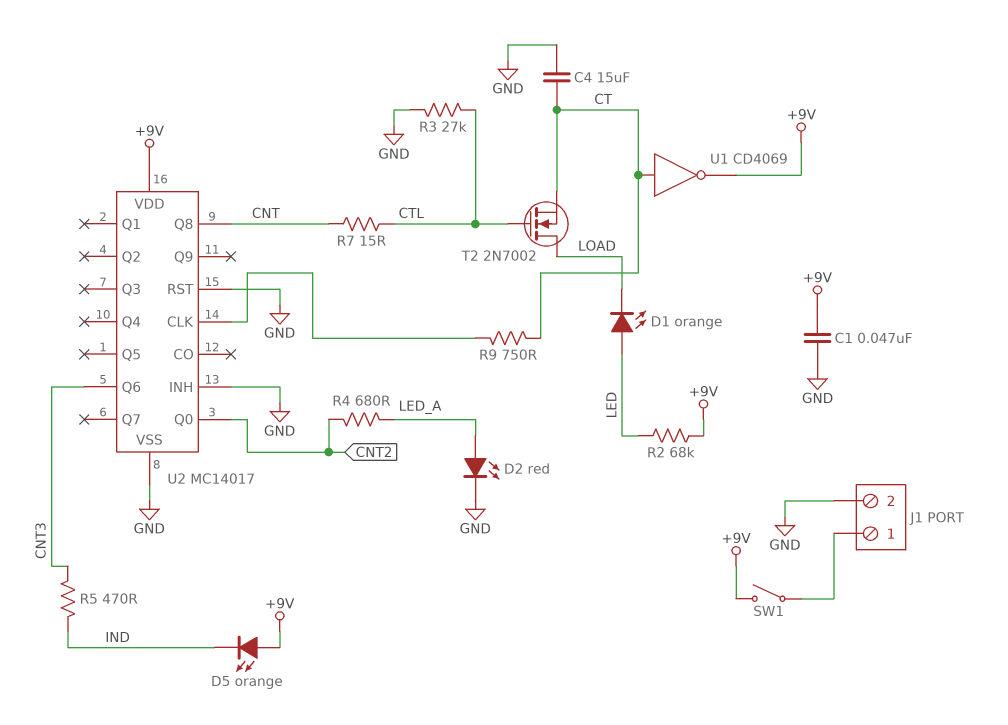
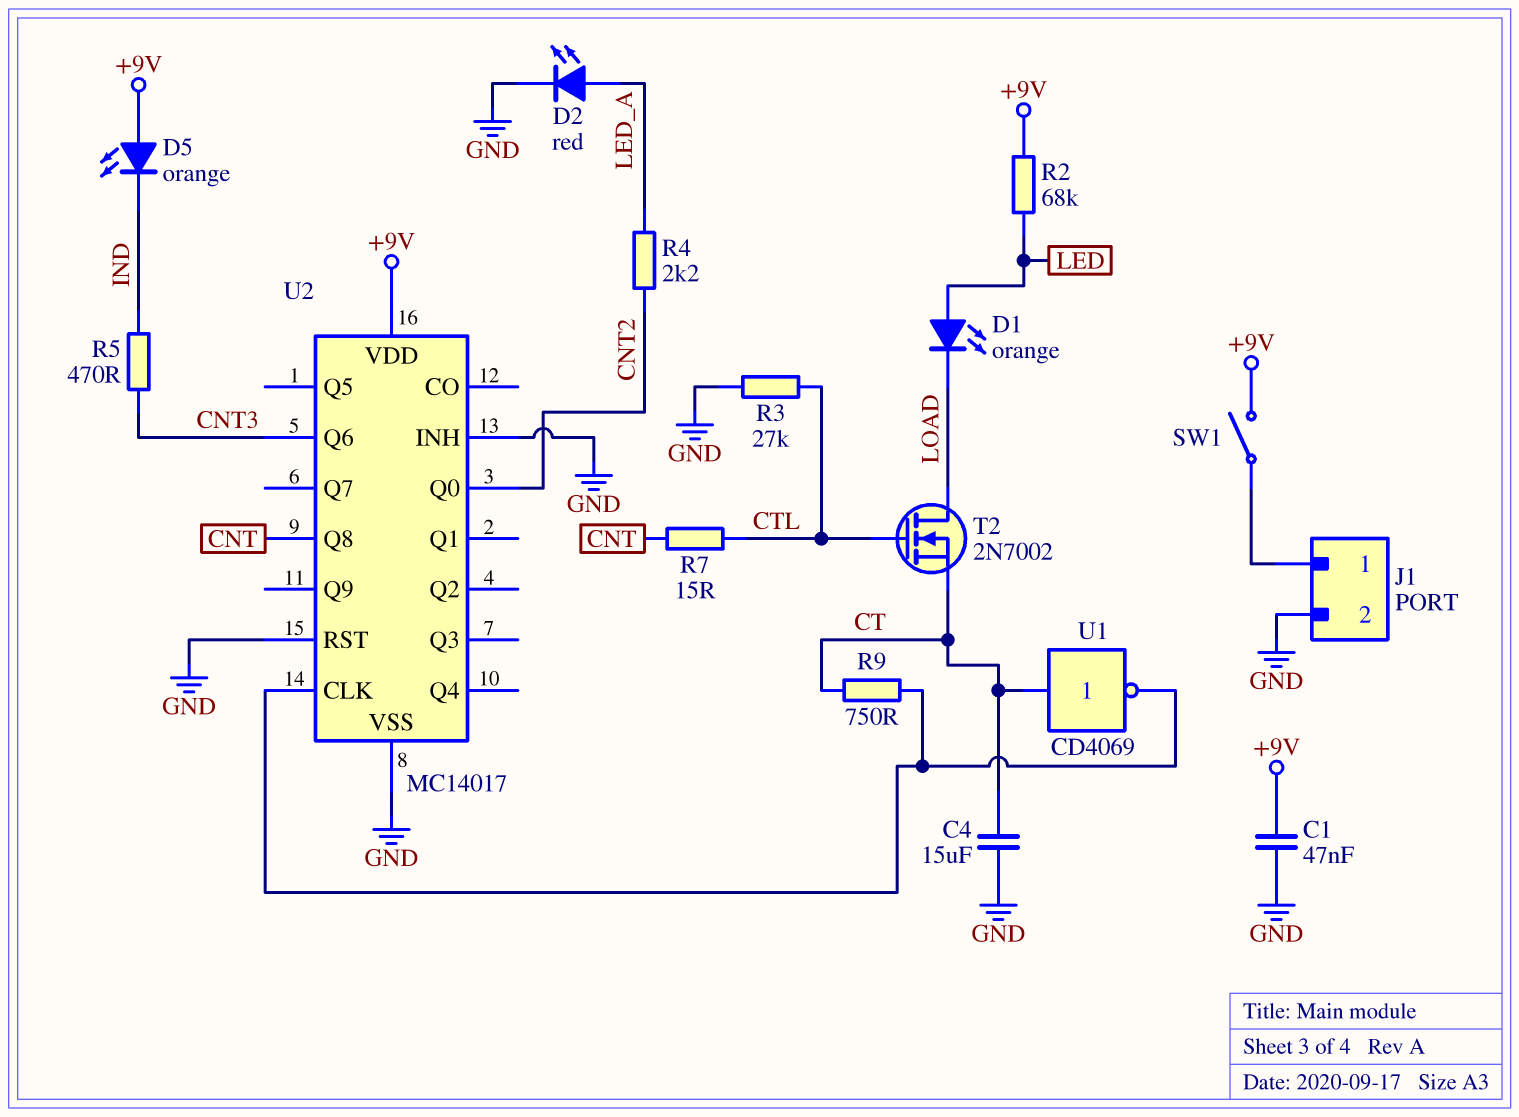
R4: 680 (CNT2, LED_A) -> 2.2k (CNT2, LED_A)
U1: NOT CD4069 (in CT, out +9V) -> NOT CD4069 (in CT, out U2/CLK)

